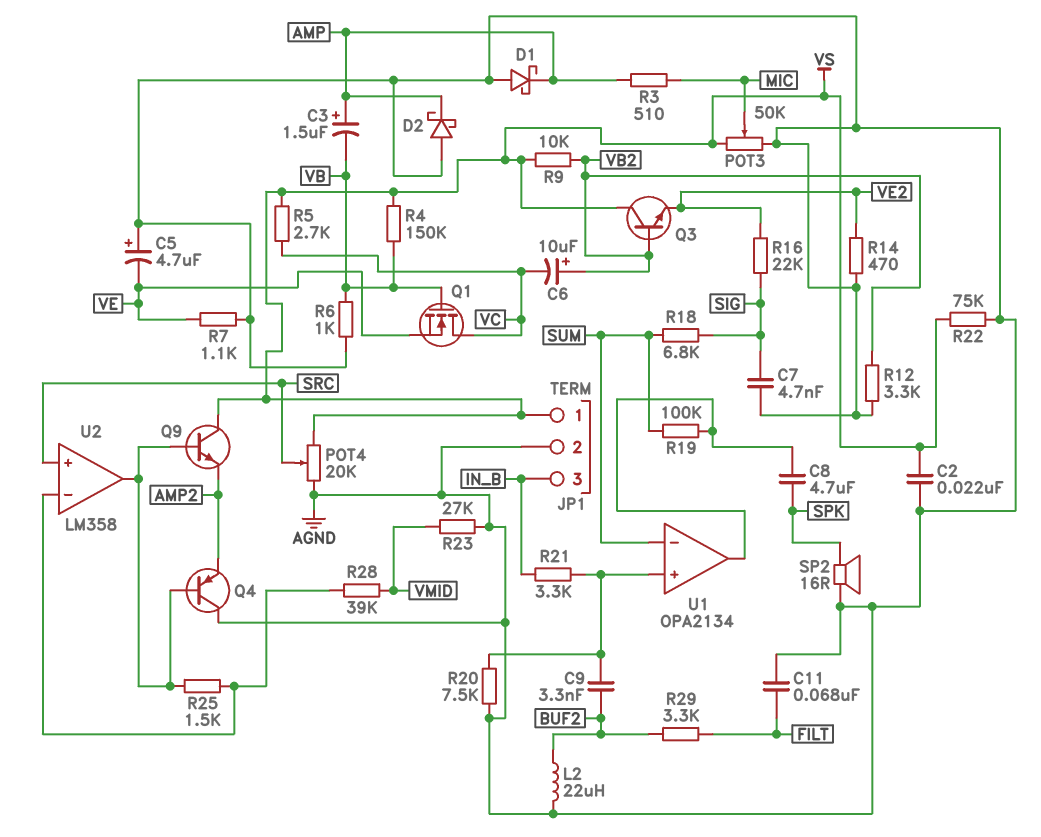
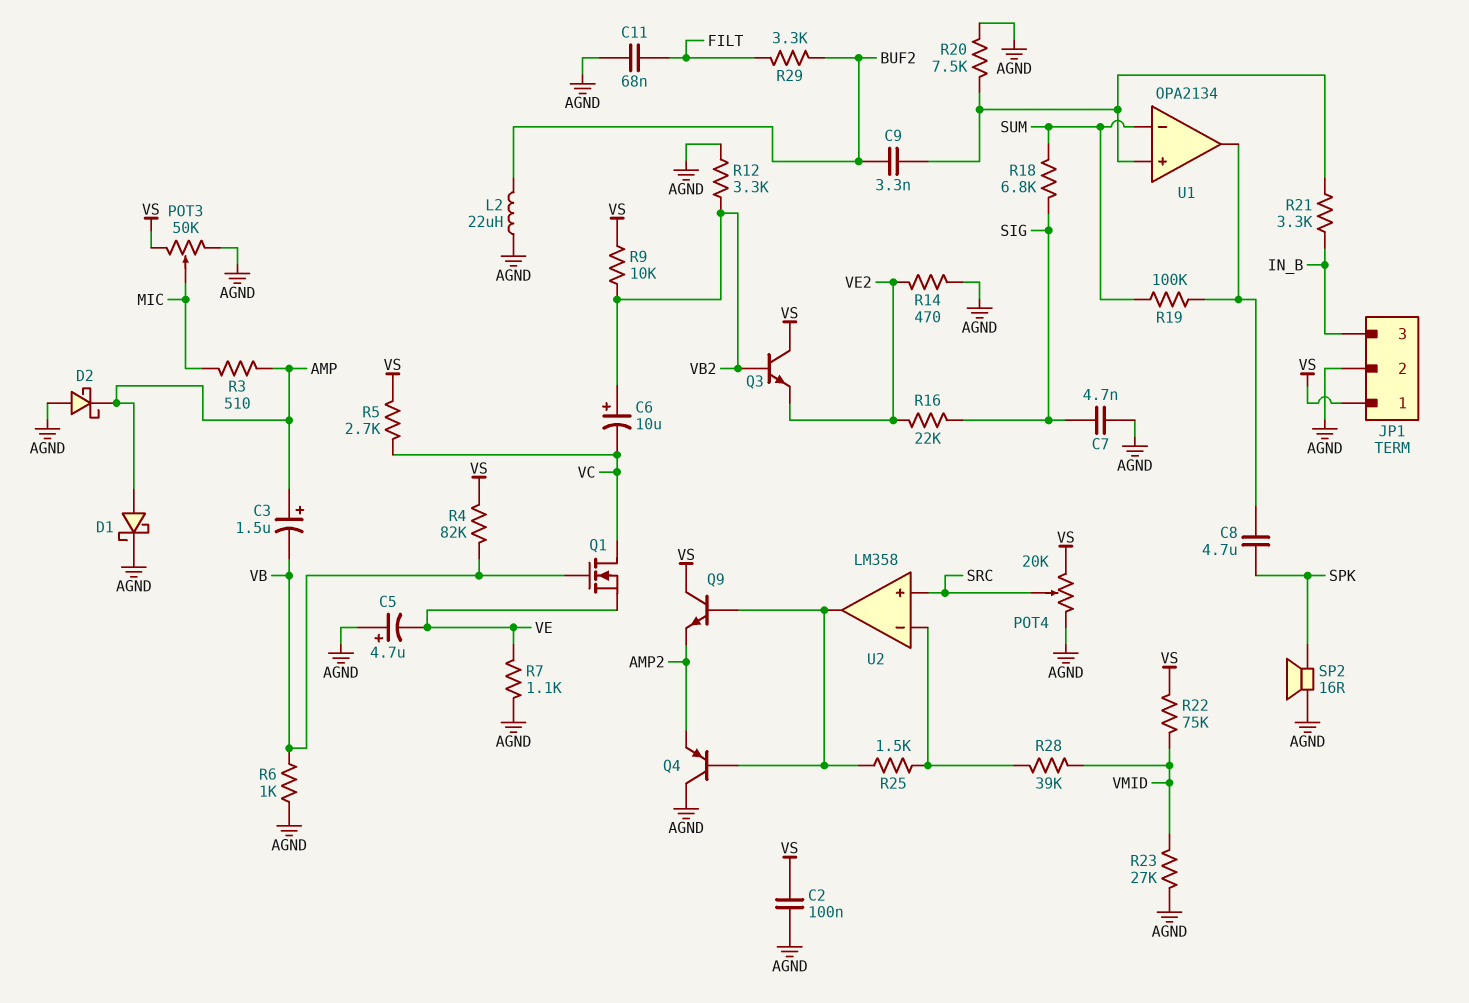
C2: 22nF (AGND, VS) -> 100nF (AGND, VS)
D1: schottky (A AGND, K AMP) -> schottky (A AMP, K AGND)
R4: 150k (VB, VS) -> 82k (VB, VS)
R22: 75k (AGND, VS) -> 75k (VMID, VS)

